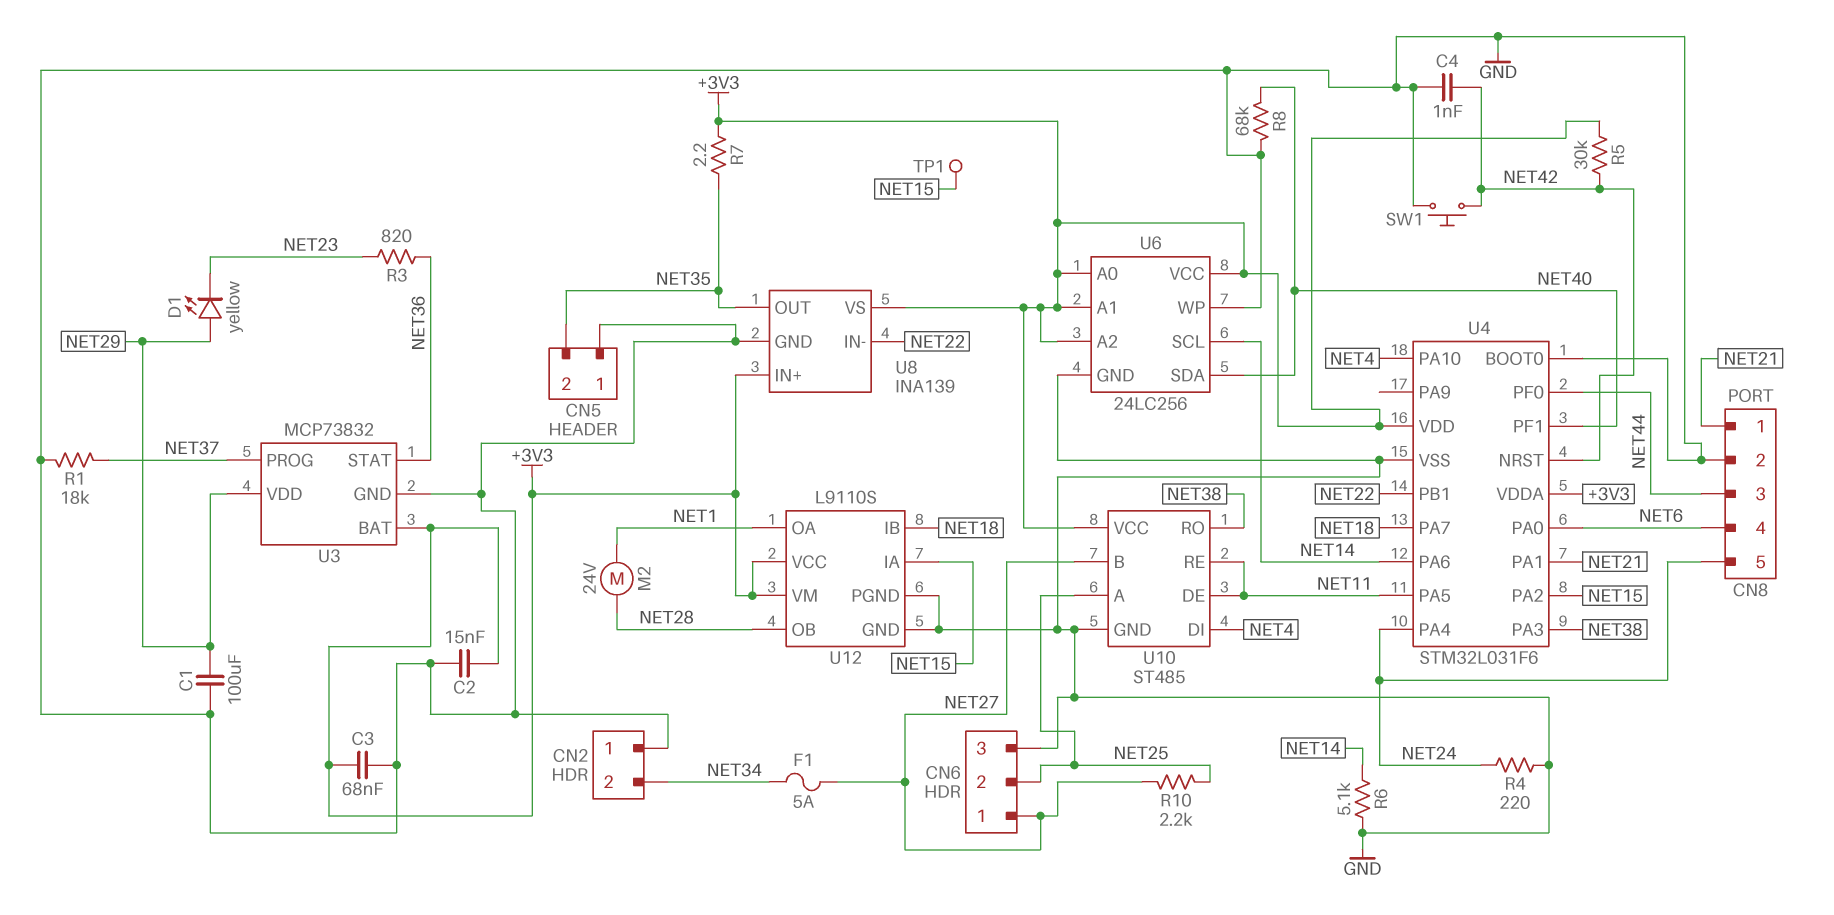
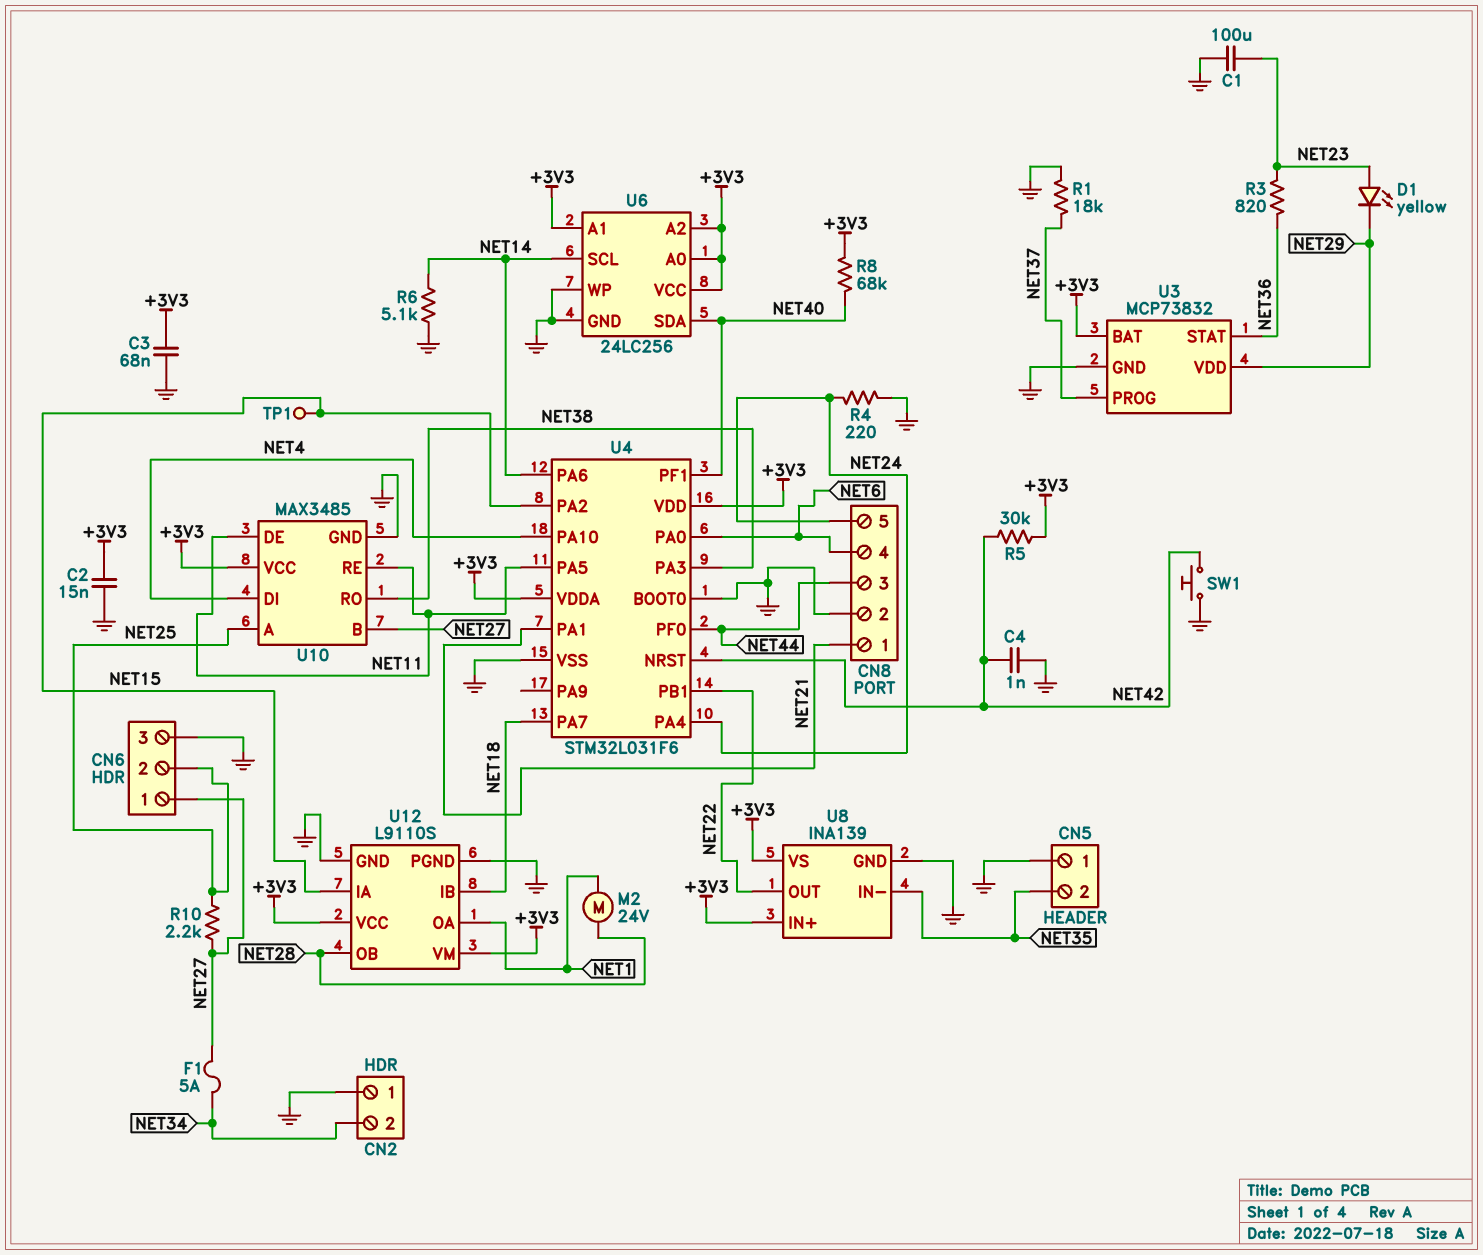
C1: 100uF (GND, NET29) -> 100uF (GND, NET23)
D1: LED yellow (A NET29, K NET23) -> LED yellow (A NET23, K NET29)
R7: 2.2 (+3V3, NET35) -> none
R8: 68k (GND, NET40) -> 68k (+3V3, NET40)
U8 pin IN-: NET22 -> NET35
U8 pin OUT: NET35 -> NET22
U10: ST485 -> MAX3485

